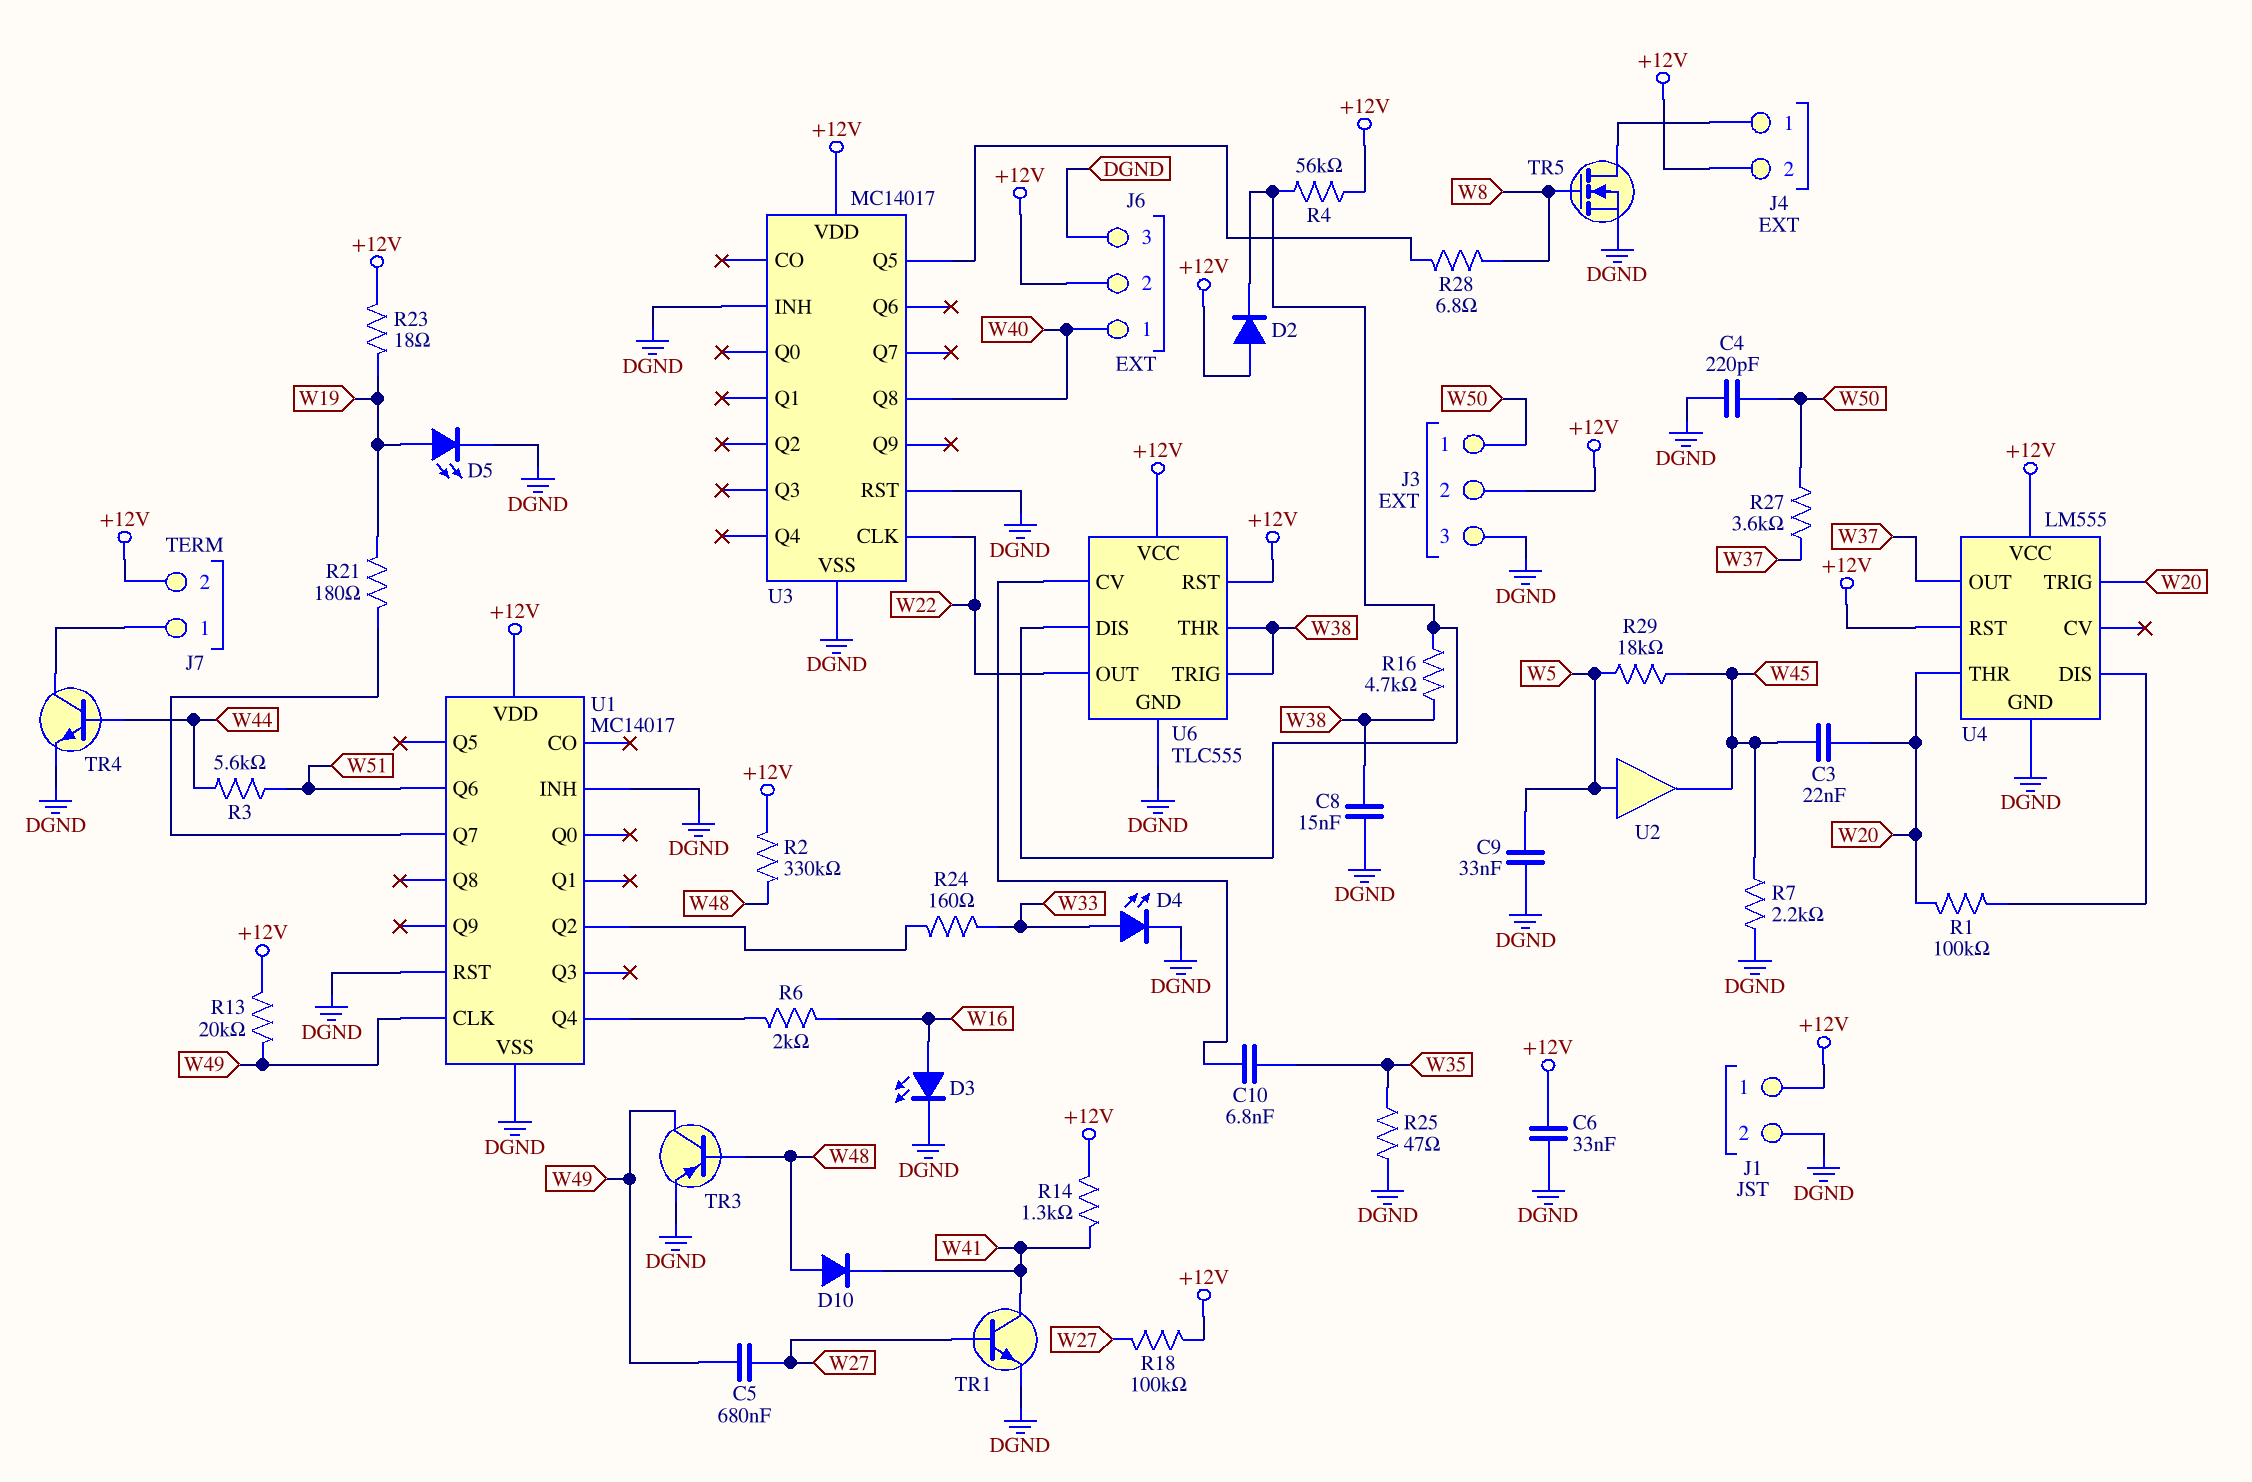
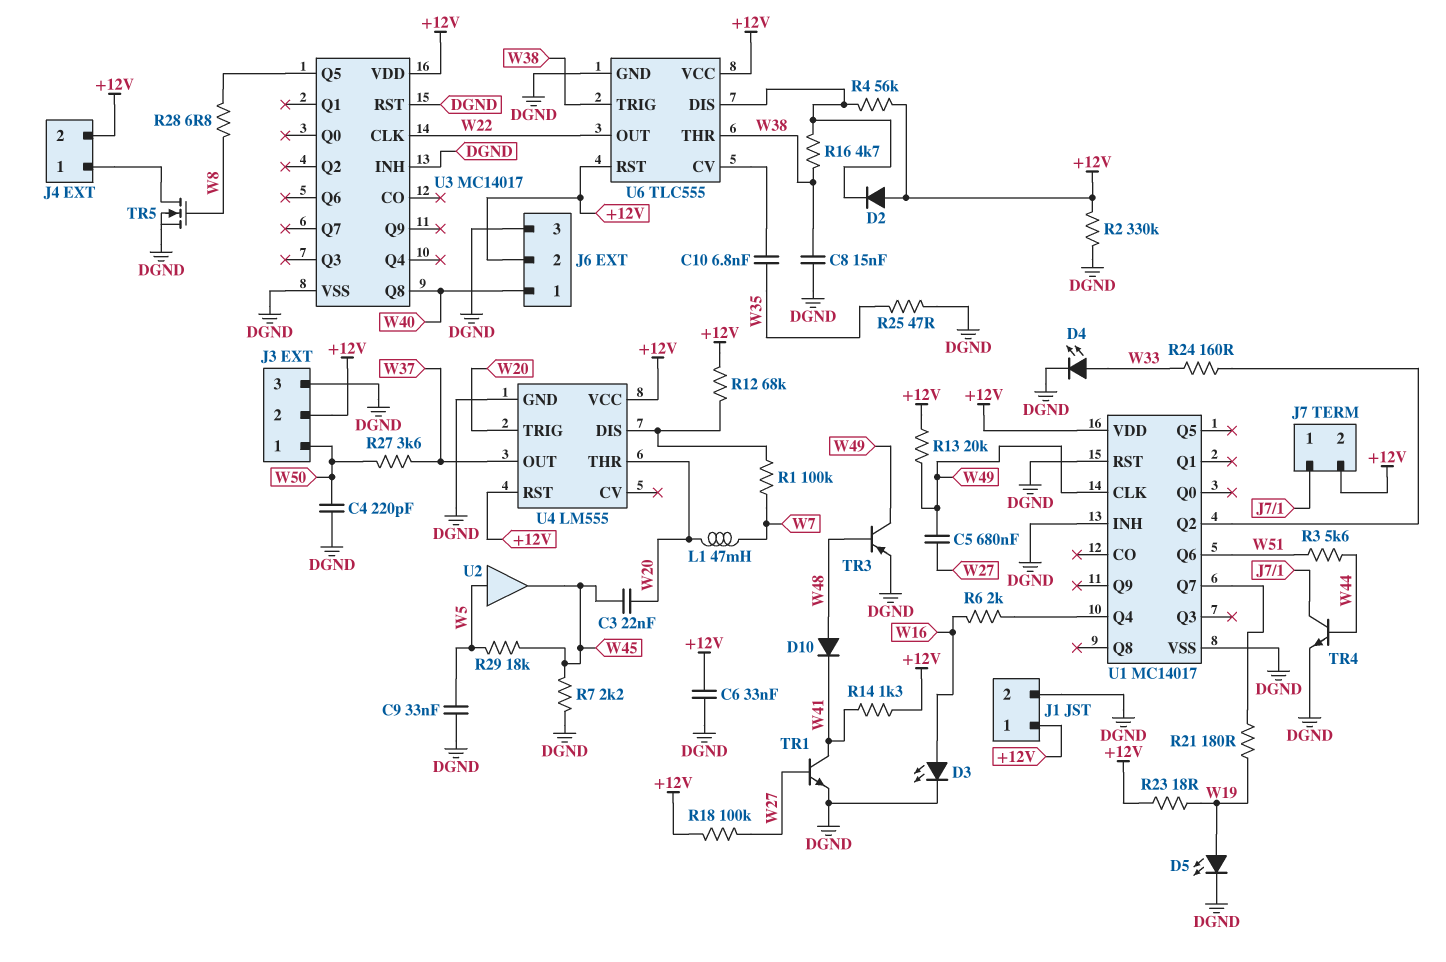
L1: none -> 47mH (W7, W20)
R1: 100k (U4/DIS, W20) -> 100k (U4/DIS, W7)
R2: 330k (+12V, W48) -> 330k (+12V, DGND)
R12: none -> 68k (+12V, U4/DIS)

